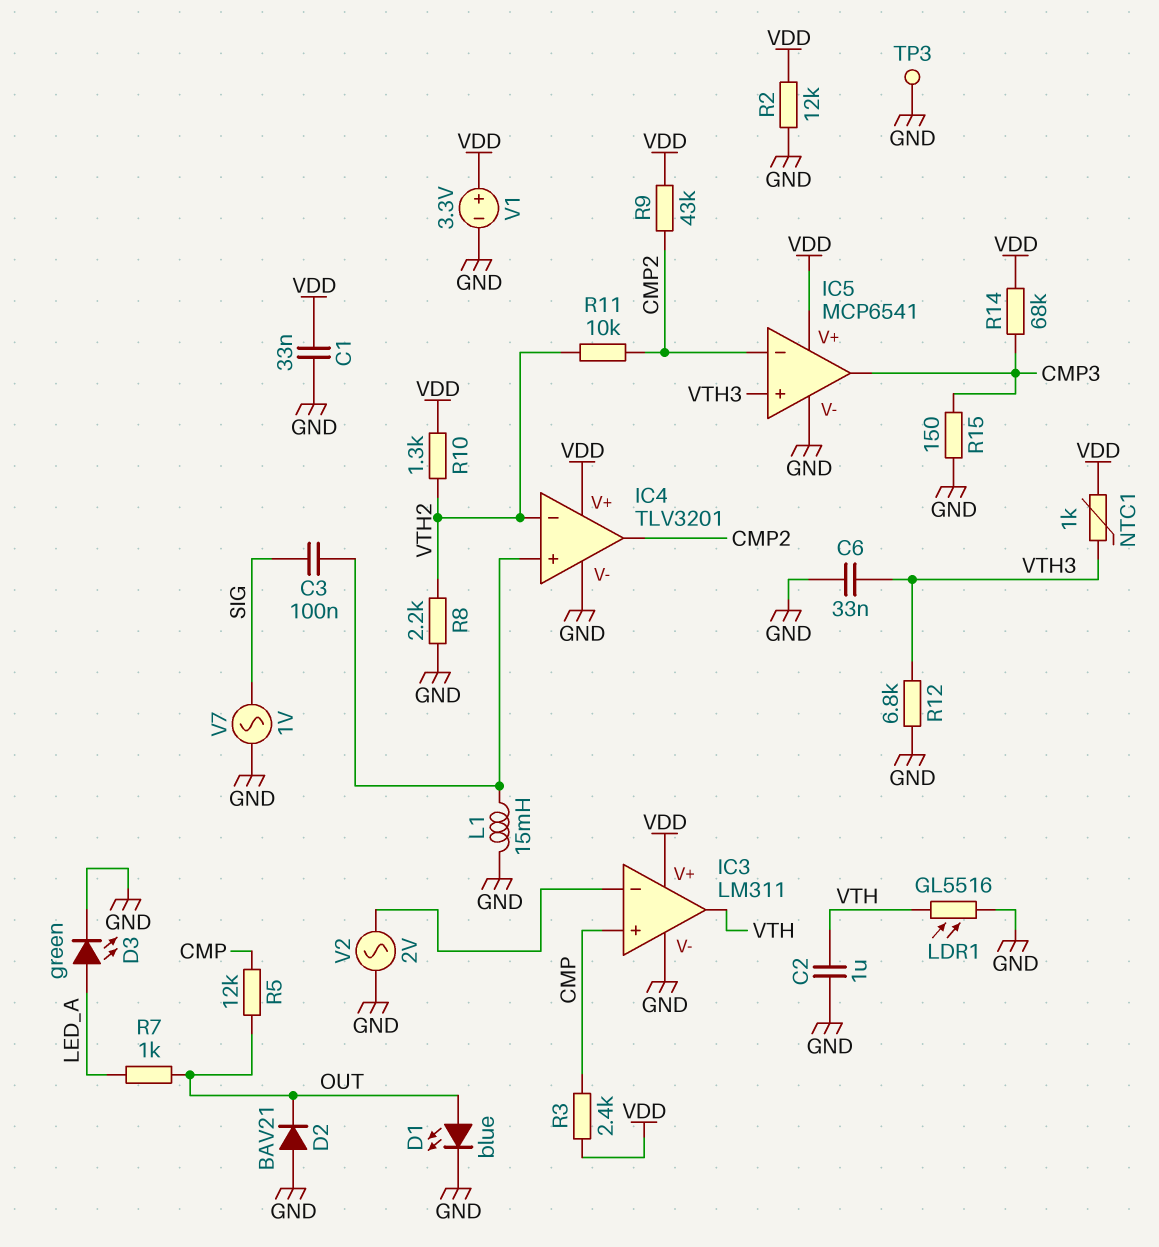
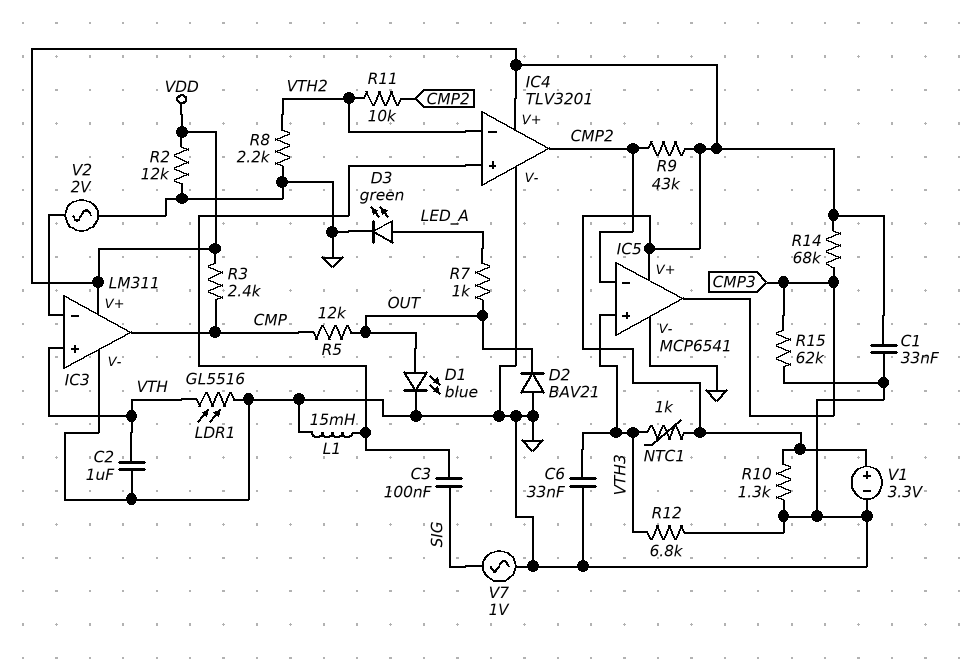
IC3 pin in+: CMP -> VTH
IC3 pin out: VTH -> CMP
R10: 1.3k (VDD, VTH2) -> 1.3k (GND, VDD)
R15: 150 (CMP3, GND) -> 62k (CMP3, GND)
TP3: test point (GND) -> none

